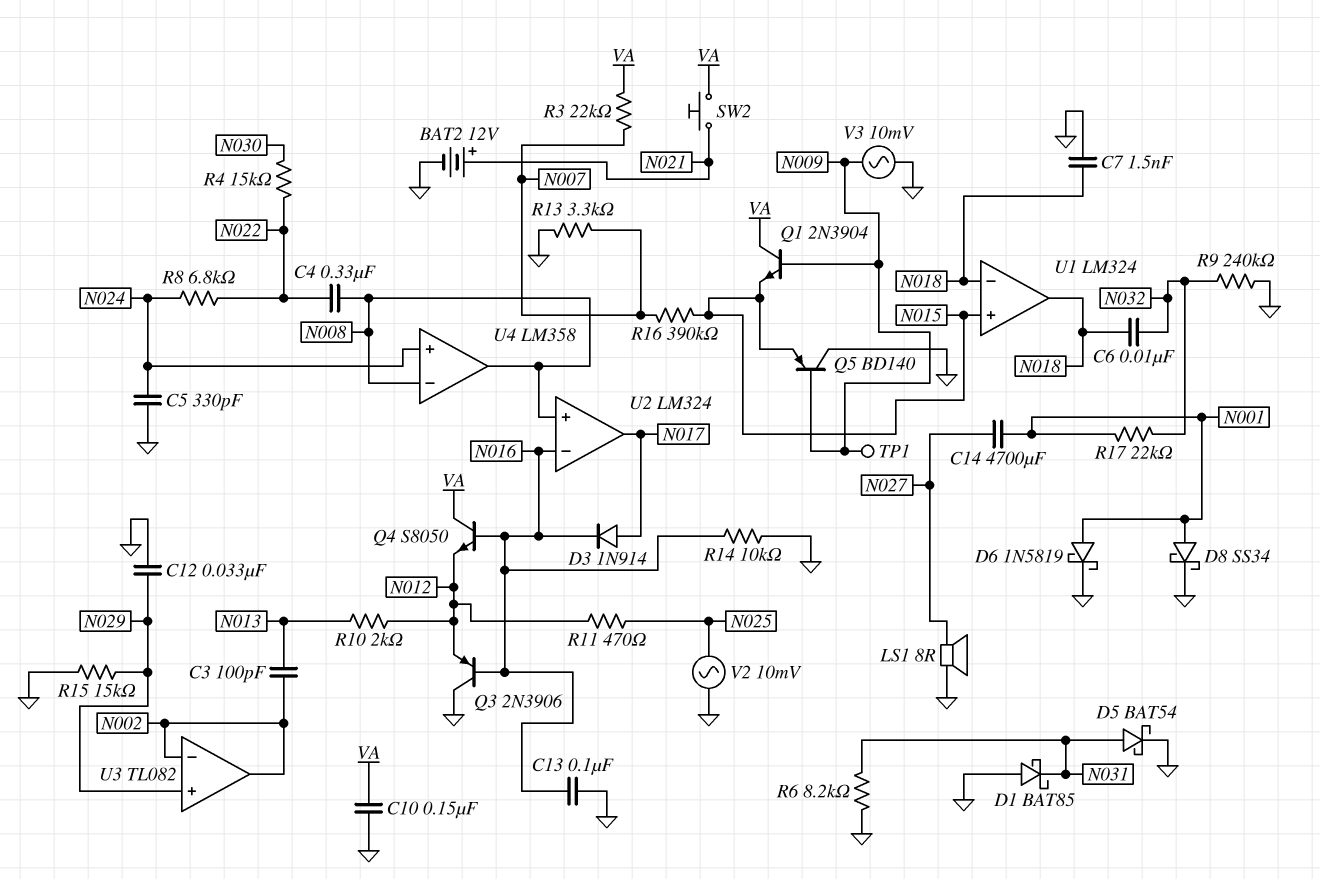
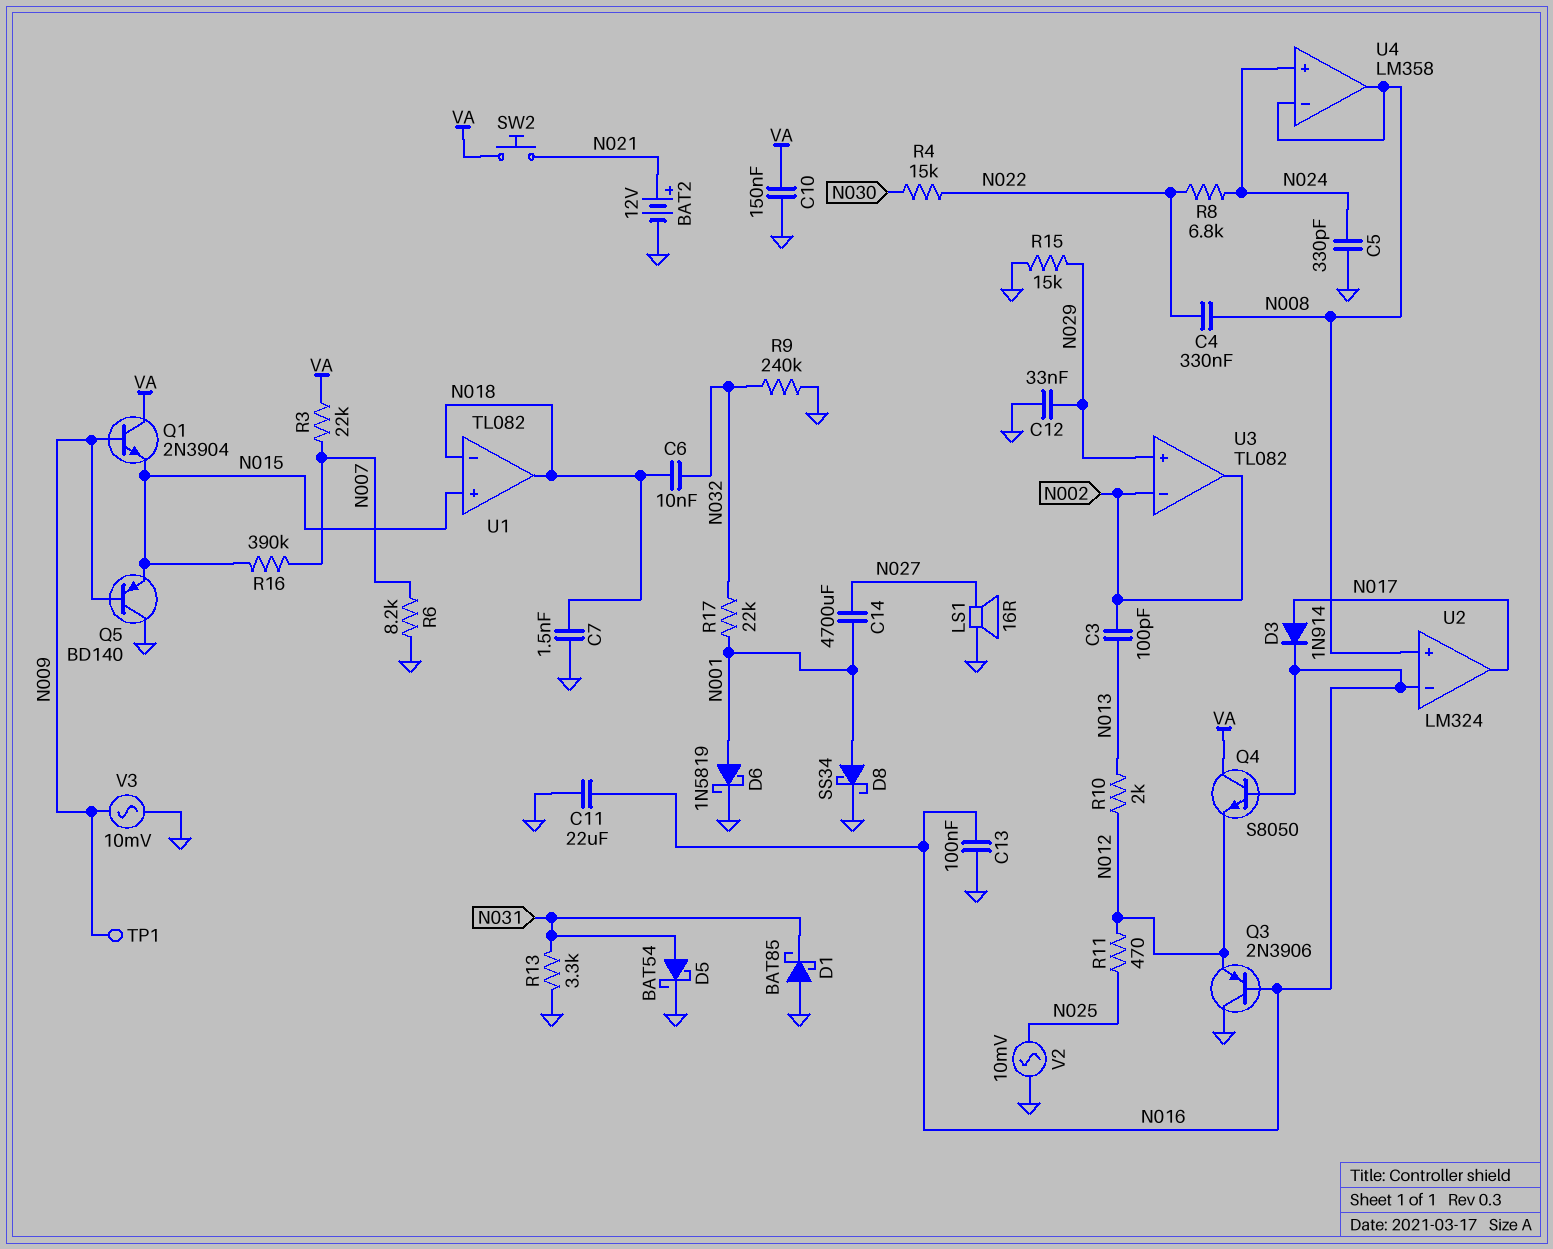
C11: none -> 22uF (GND, N016)
LS1: speaker 8R (GND, N027) -> speaker 16R (GND, N027)
R6: 8.2k (GND, N031) -> 8.2k (GND, N007)
R13: 3.3k (GND, N007) -> 3.3k (GND, N031)
R14: 10k (GND, N016) -> none
U1: LM324 -> TL082

